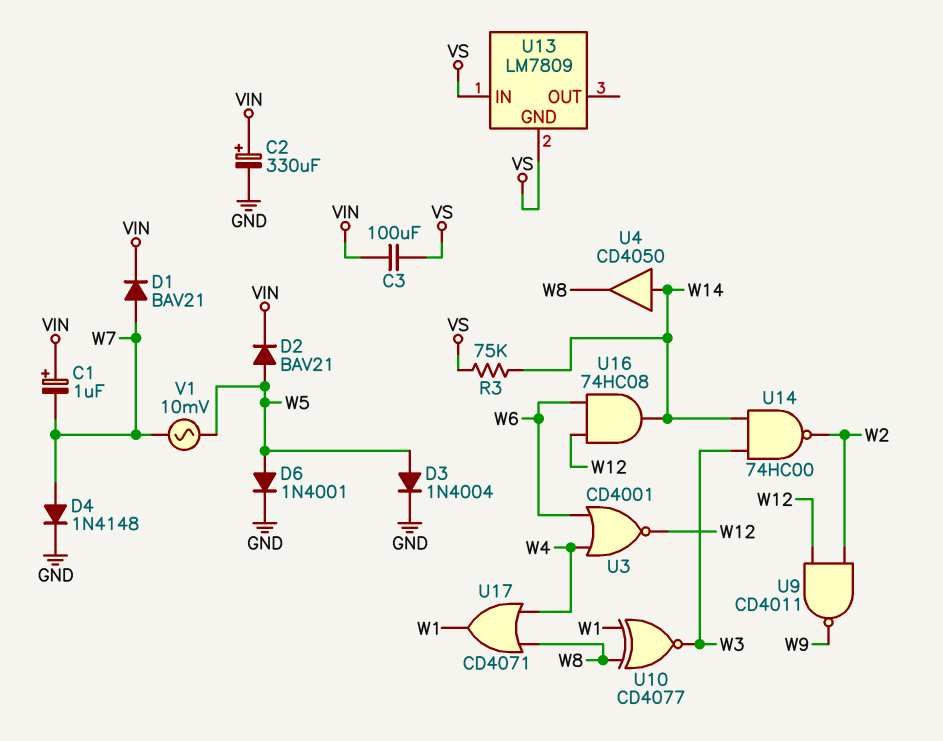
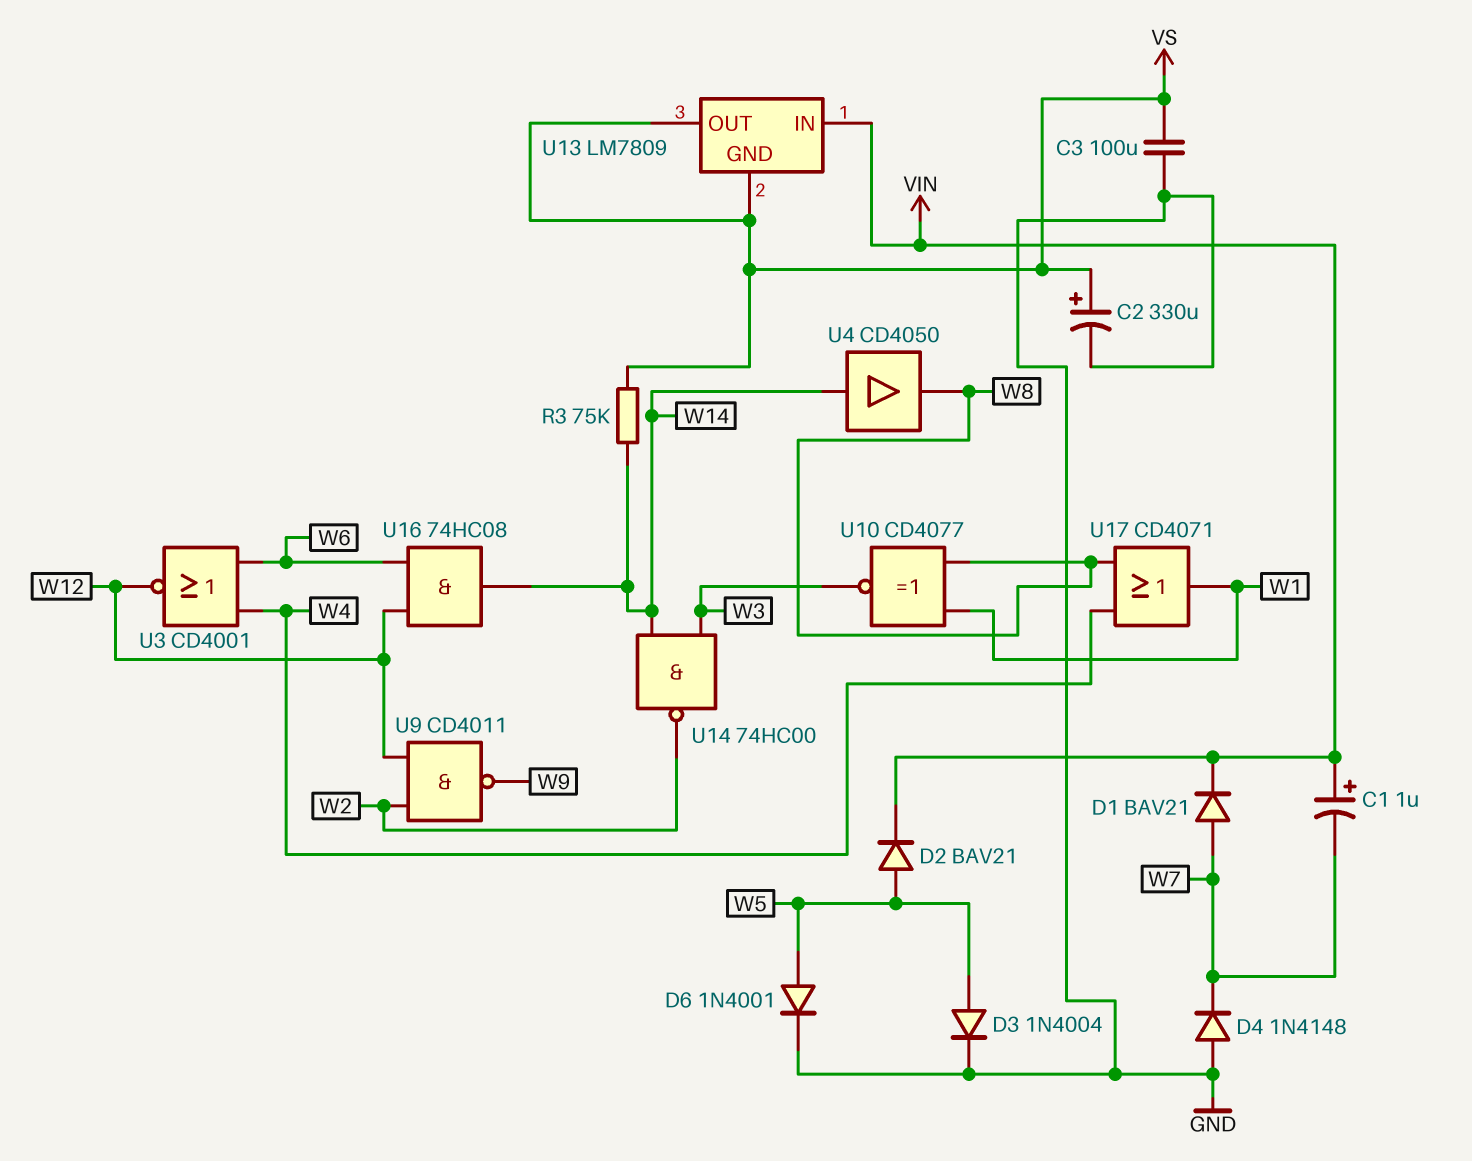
C2: 330uF (plus VIN, minus GND) -> 330uF (plus VS, minus GND)
C3: 100uF (VIN, VS) -> 100uF (GND, VS)
D4: diode 1N4148 (A W7, K GND) -> diode 1N4148 (A GND, K W7)
U13 pin IN: VS -> VIN
U13 pin OUT: none -> VS
V1: AC 10mV (W5, W7) -> none

